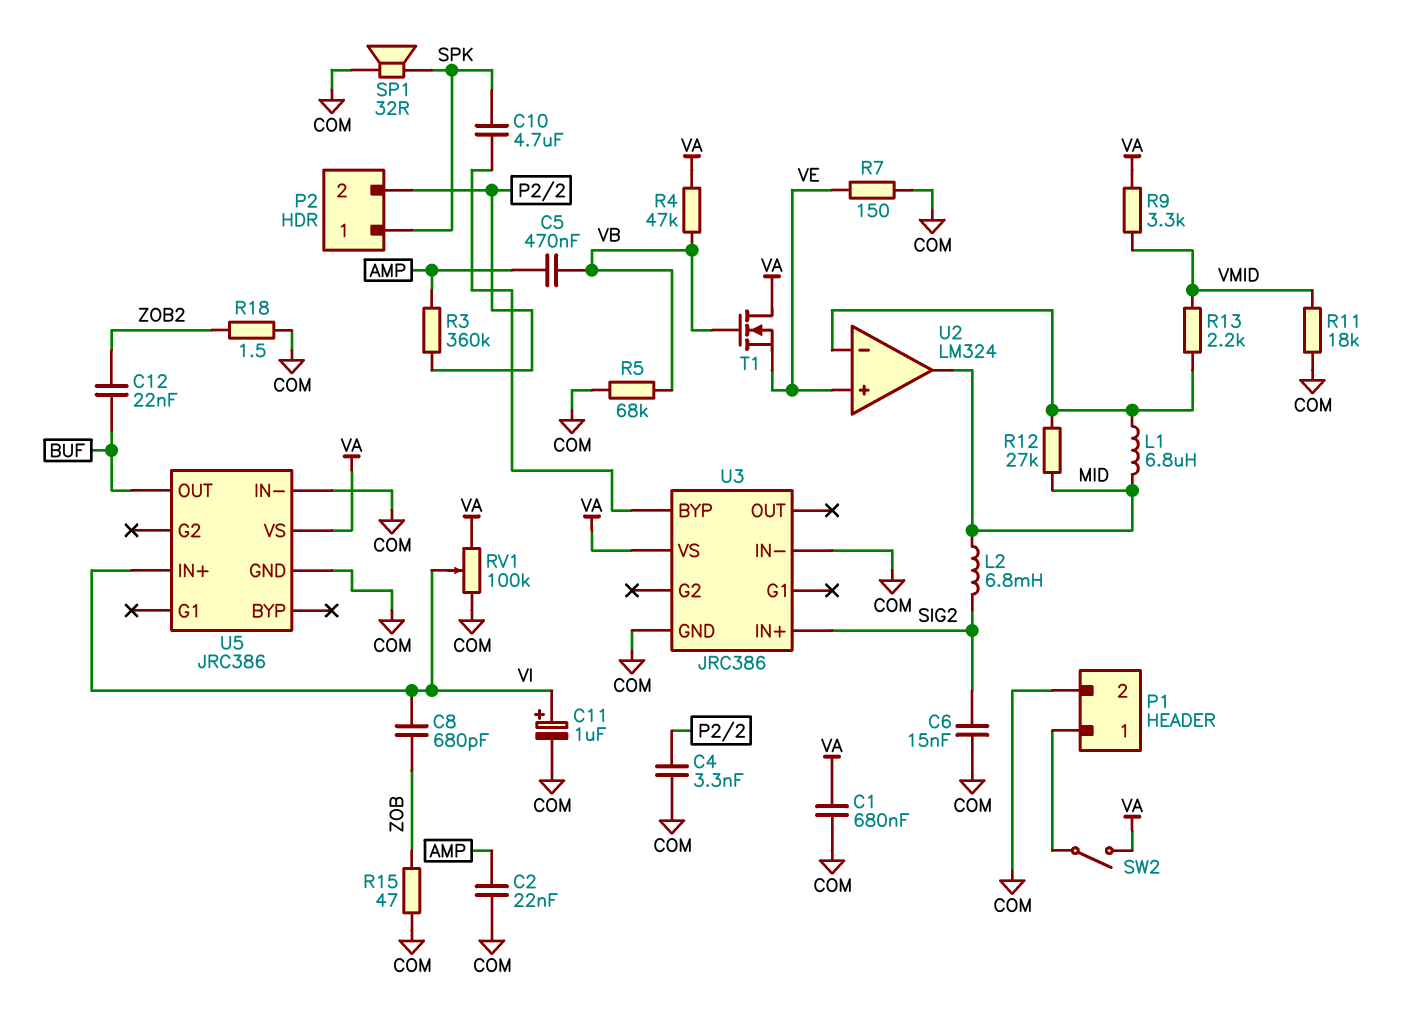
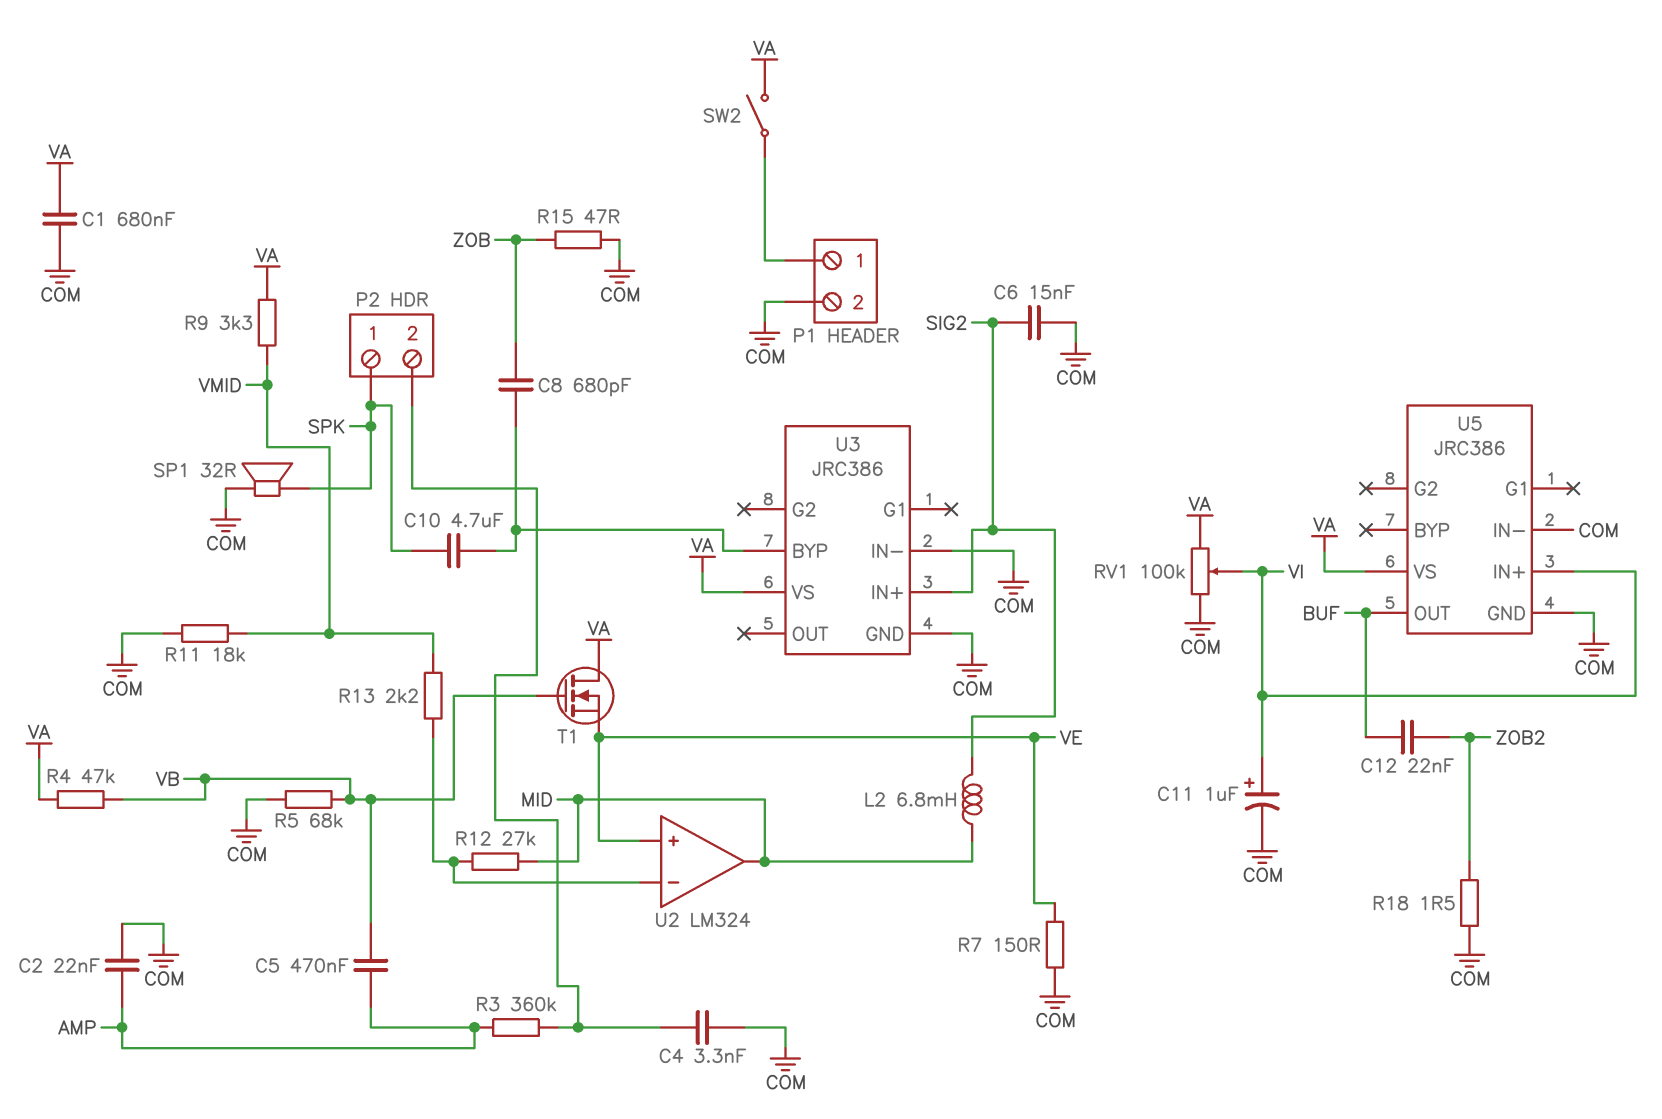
C8: 680pF (VI, ZOB) -> 680pF (U3/BYP, ZOB)
L1: 6.8uH (MID, U2/in-) -> none

